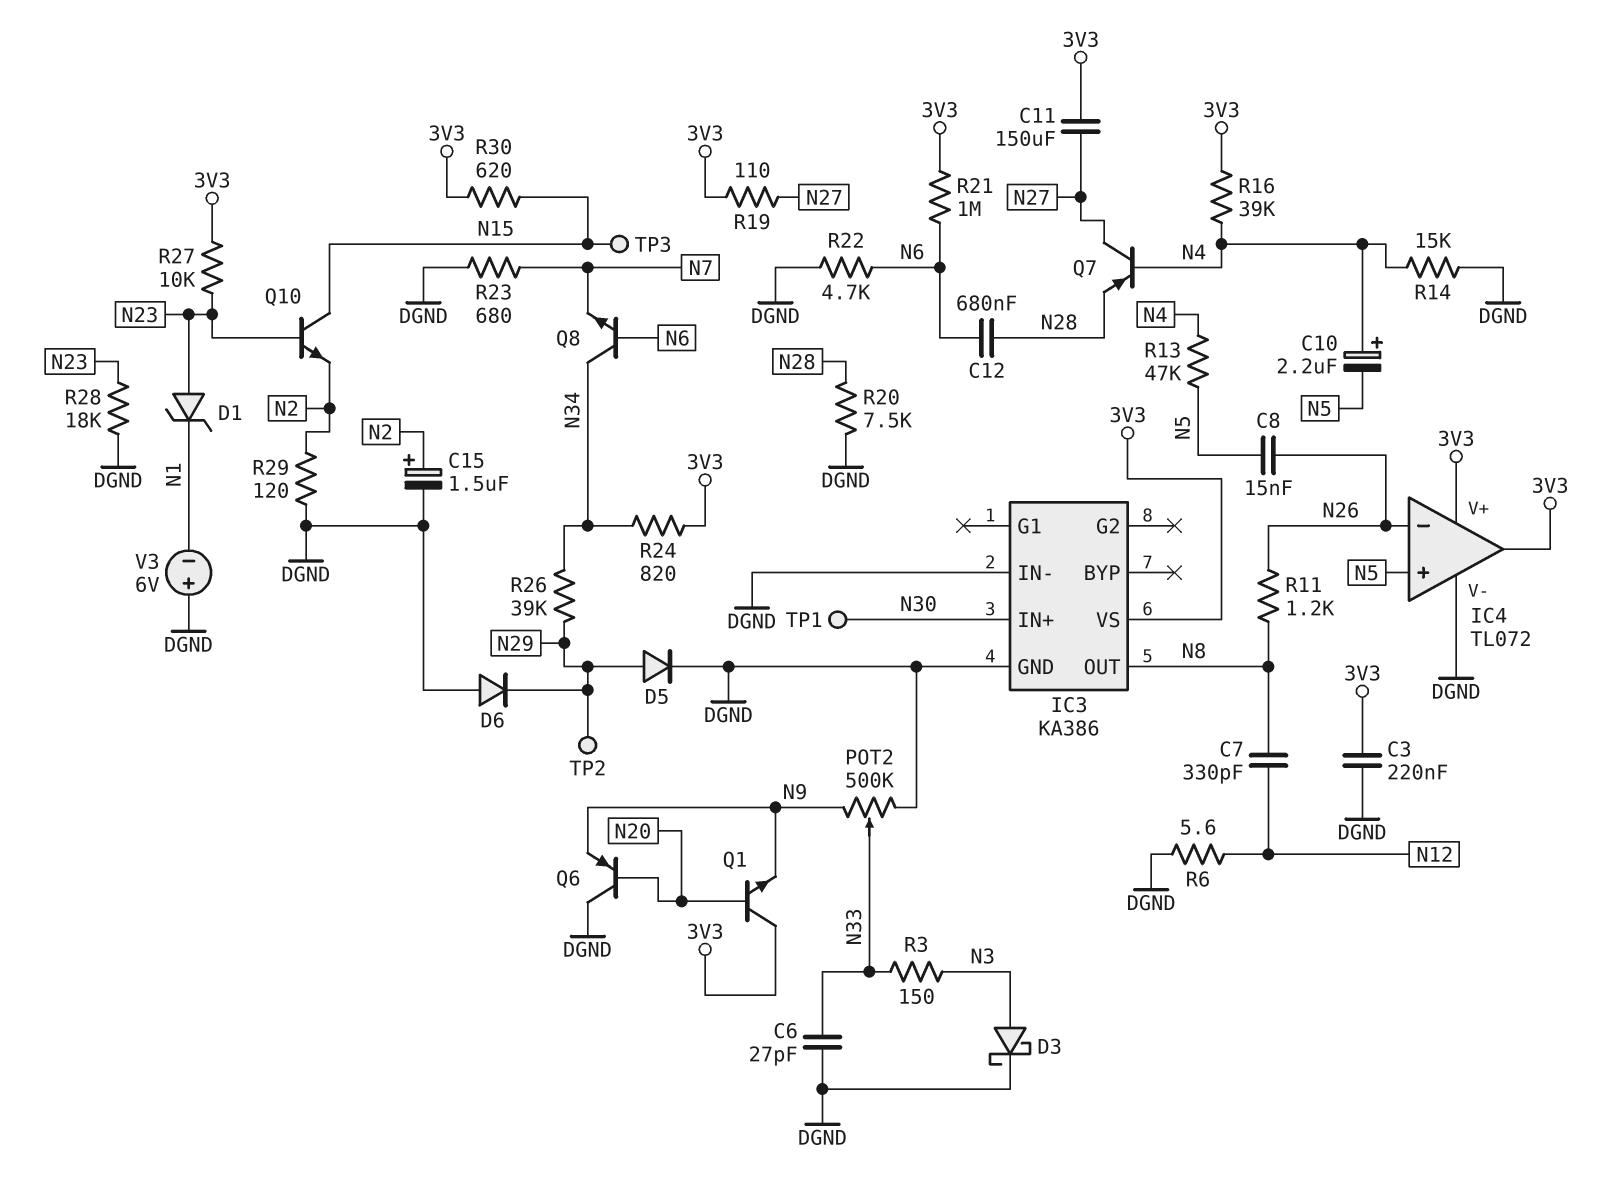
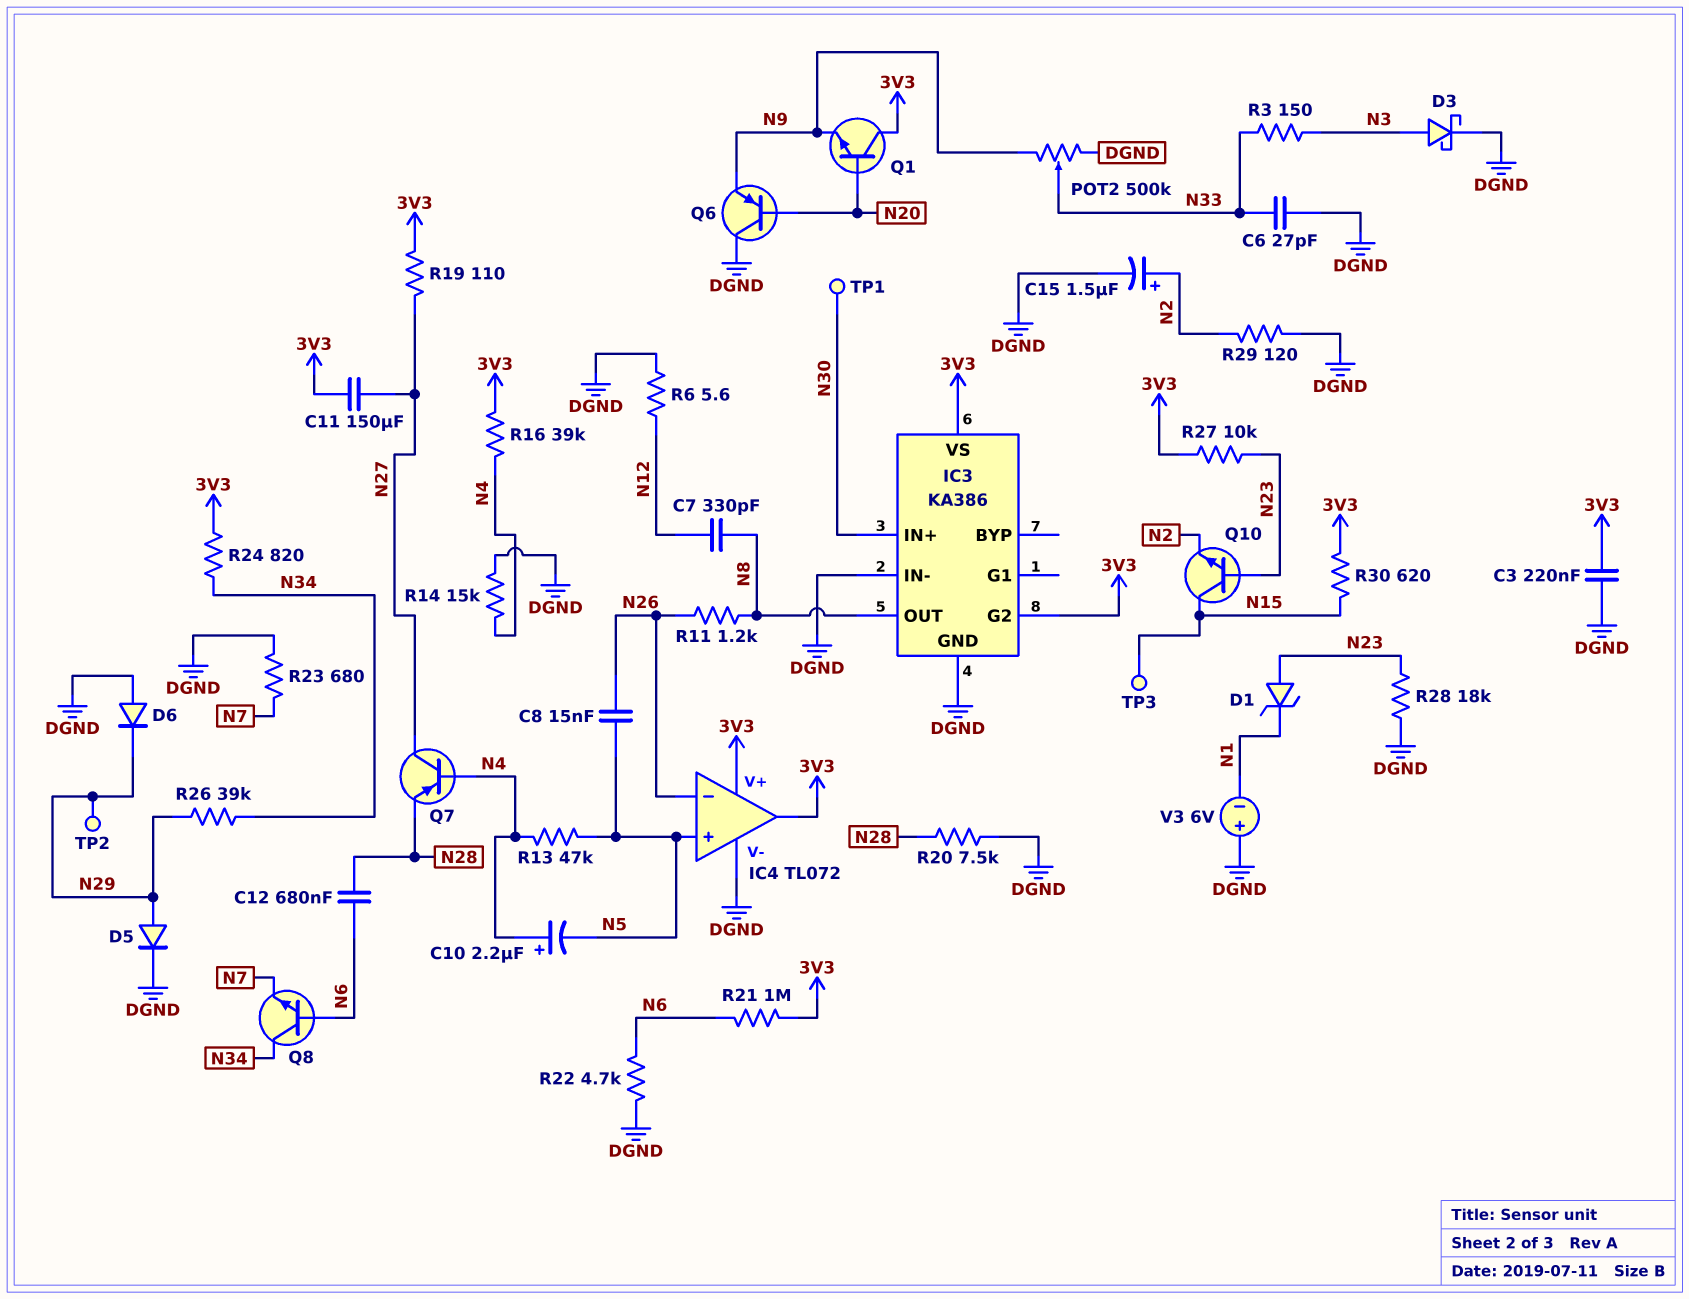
IC3 pin G2: none -> 3V3

